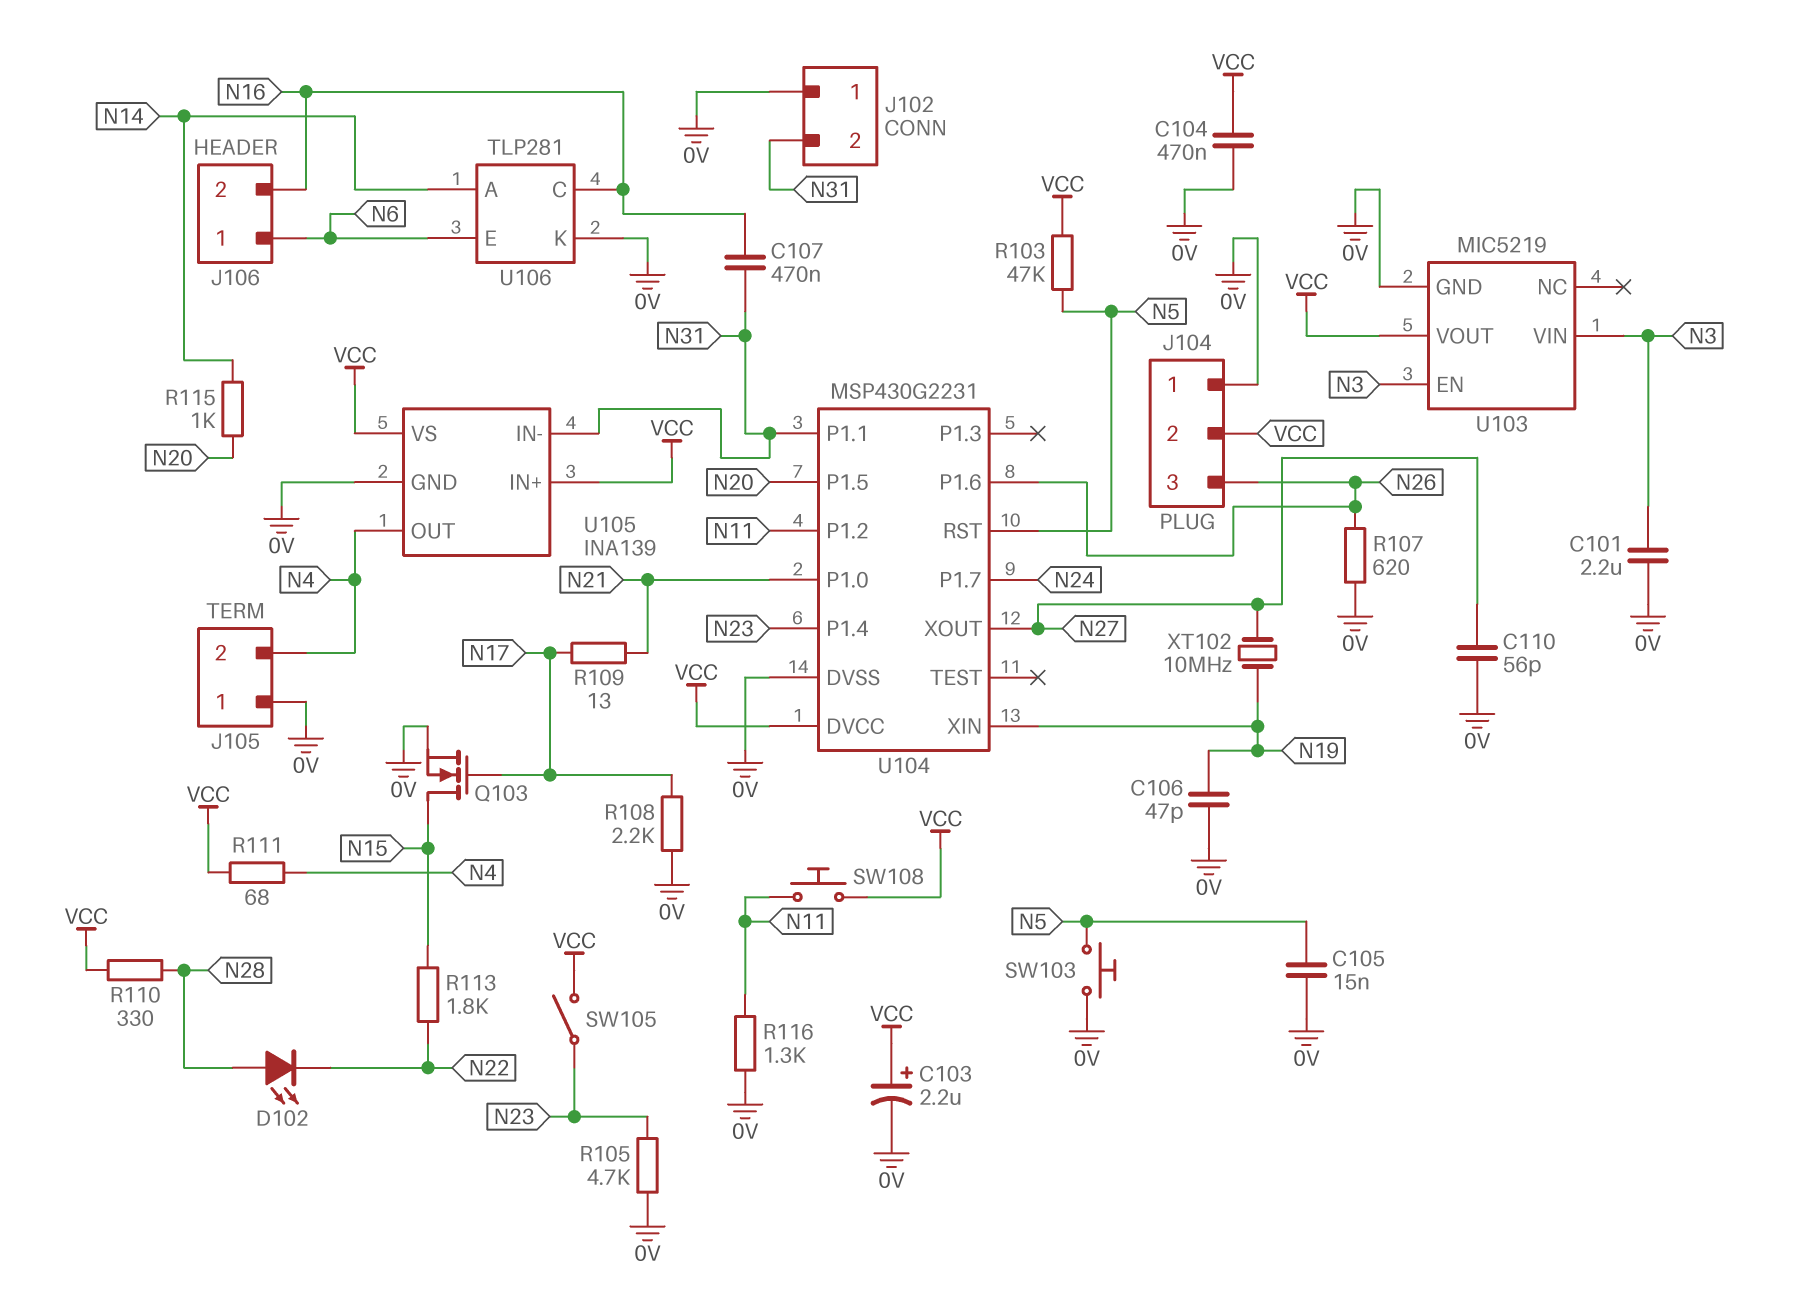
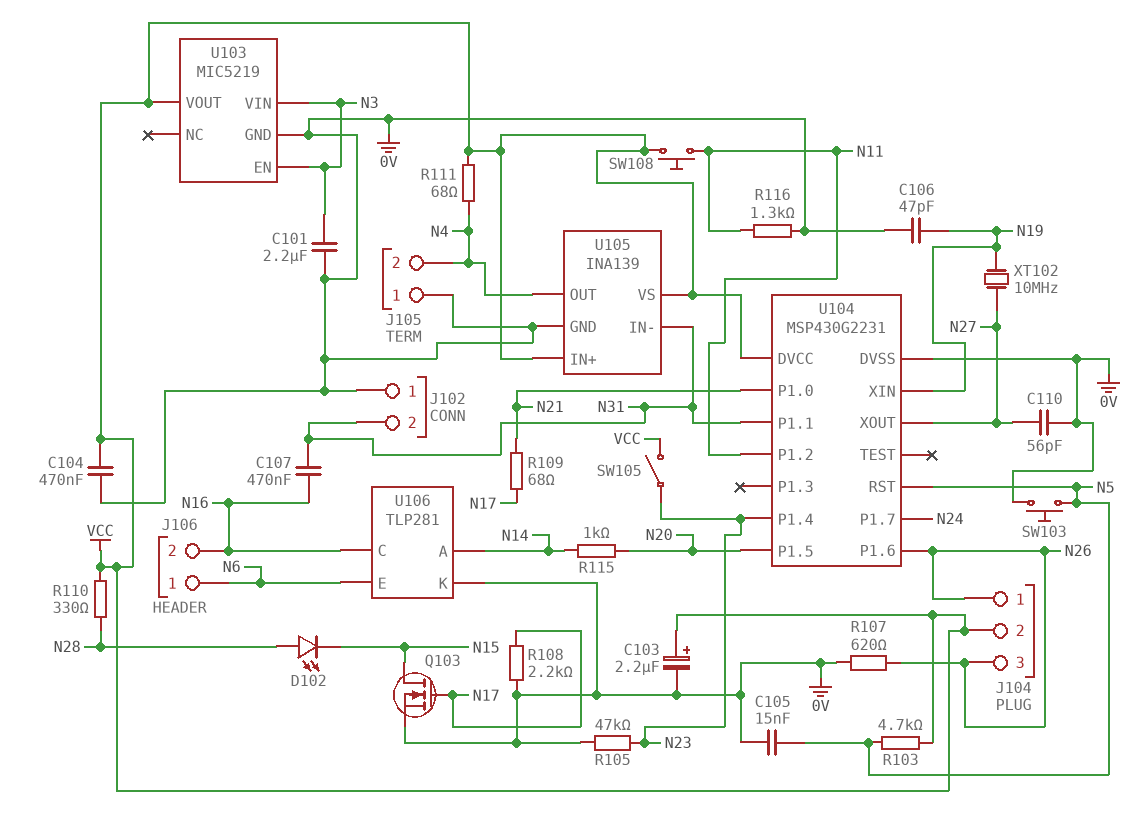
D102: LED (A N28, K N22) -> LED (A N28, K N15)
J104 pin 1: 0V -> N26
R103: 47k (N5, VCC) -> 4.7k (N5, VCC)
R105: 4.7k (0V, N23) -> 47k (0V, N23)
R109: 13 (N17, N21) -> 68 (N17, N21)
R113: 1.8k (N15, N22) -> none

